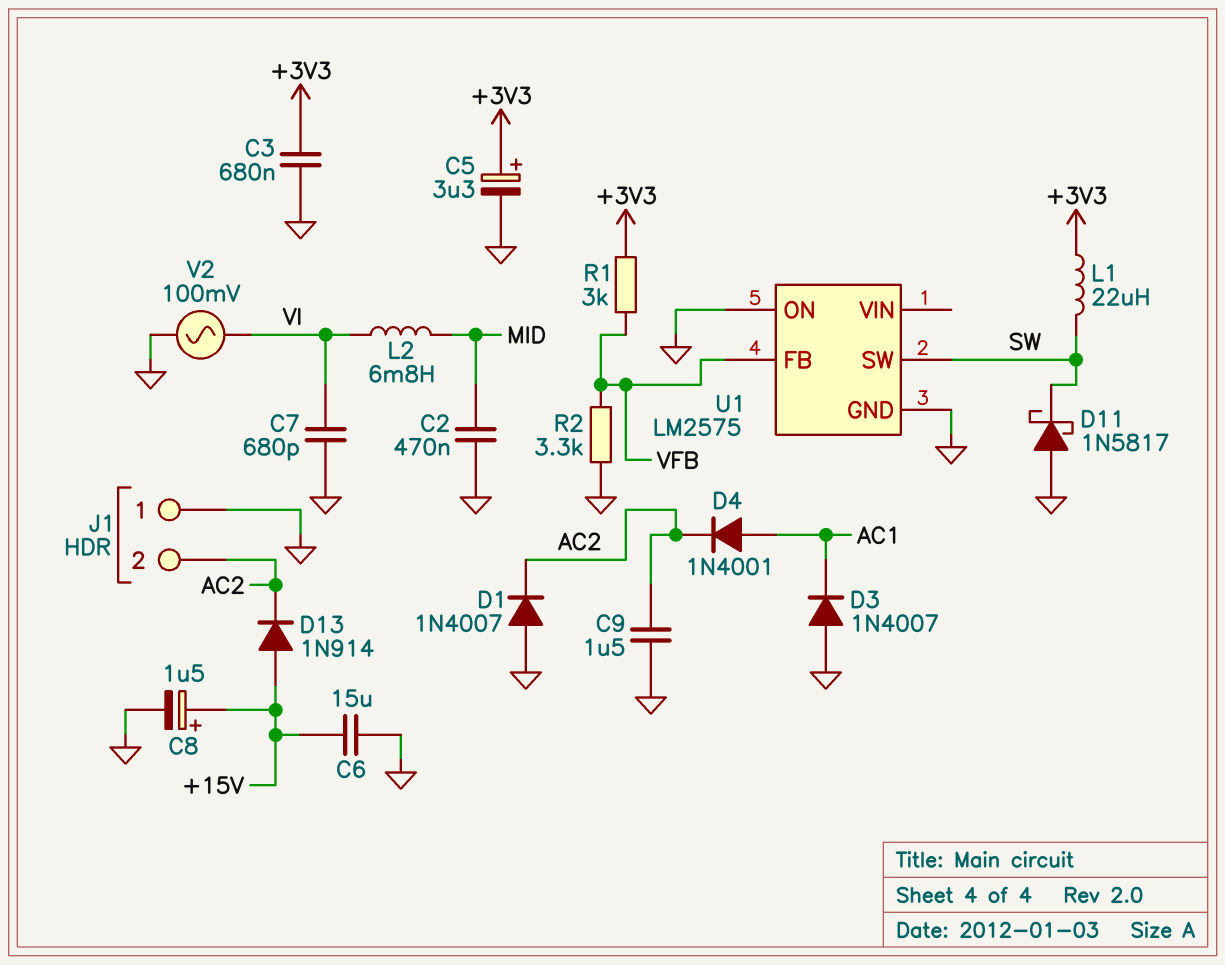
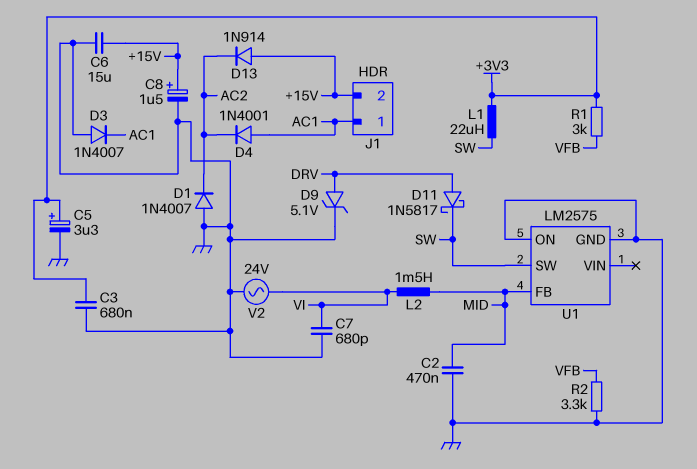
C9: 1.5uF (AC2, GND) -> none
D9: none -> zener 5.1V (A DRV, K GND)
D11: schottky 1N5817 (A GND, K SW) -> schottky 1N5817 (A DRV, K SW)
J1 pin 1: GND -> AC1
J1 pin 2: AC2 -> +15V
L2: 6.8mH (MID, VI) -> 1.5mH (MID, VI)
U1 pin FB: VFB -> MID
V2: AC 100mV (GND, VI) -> AC 24V (GND, VI)

